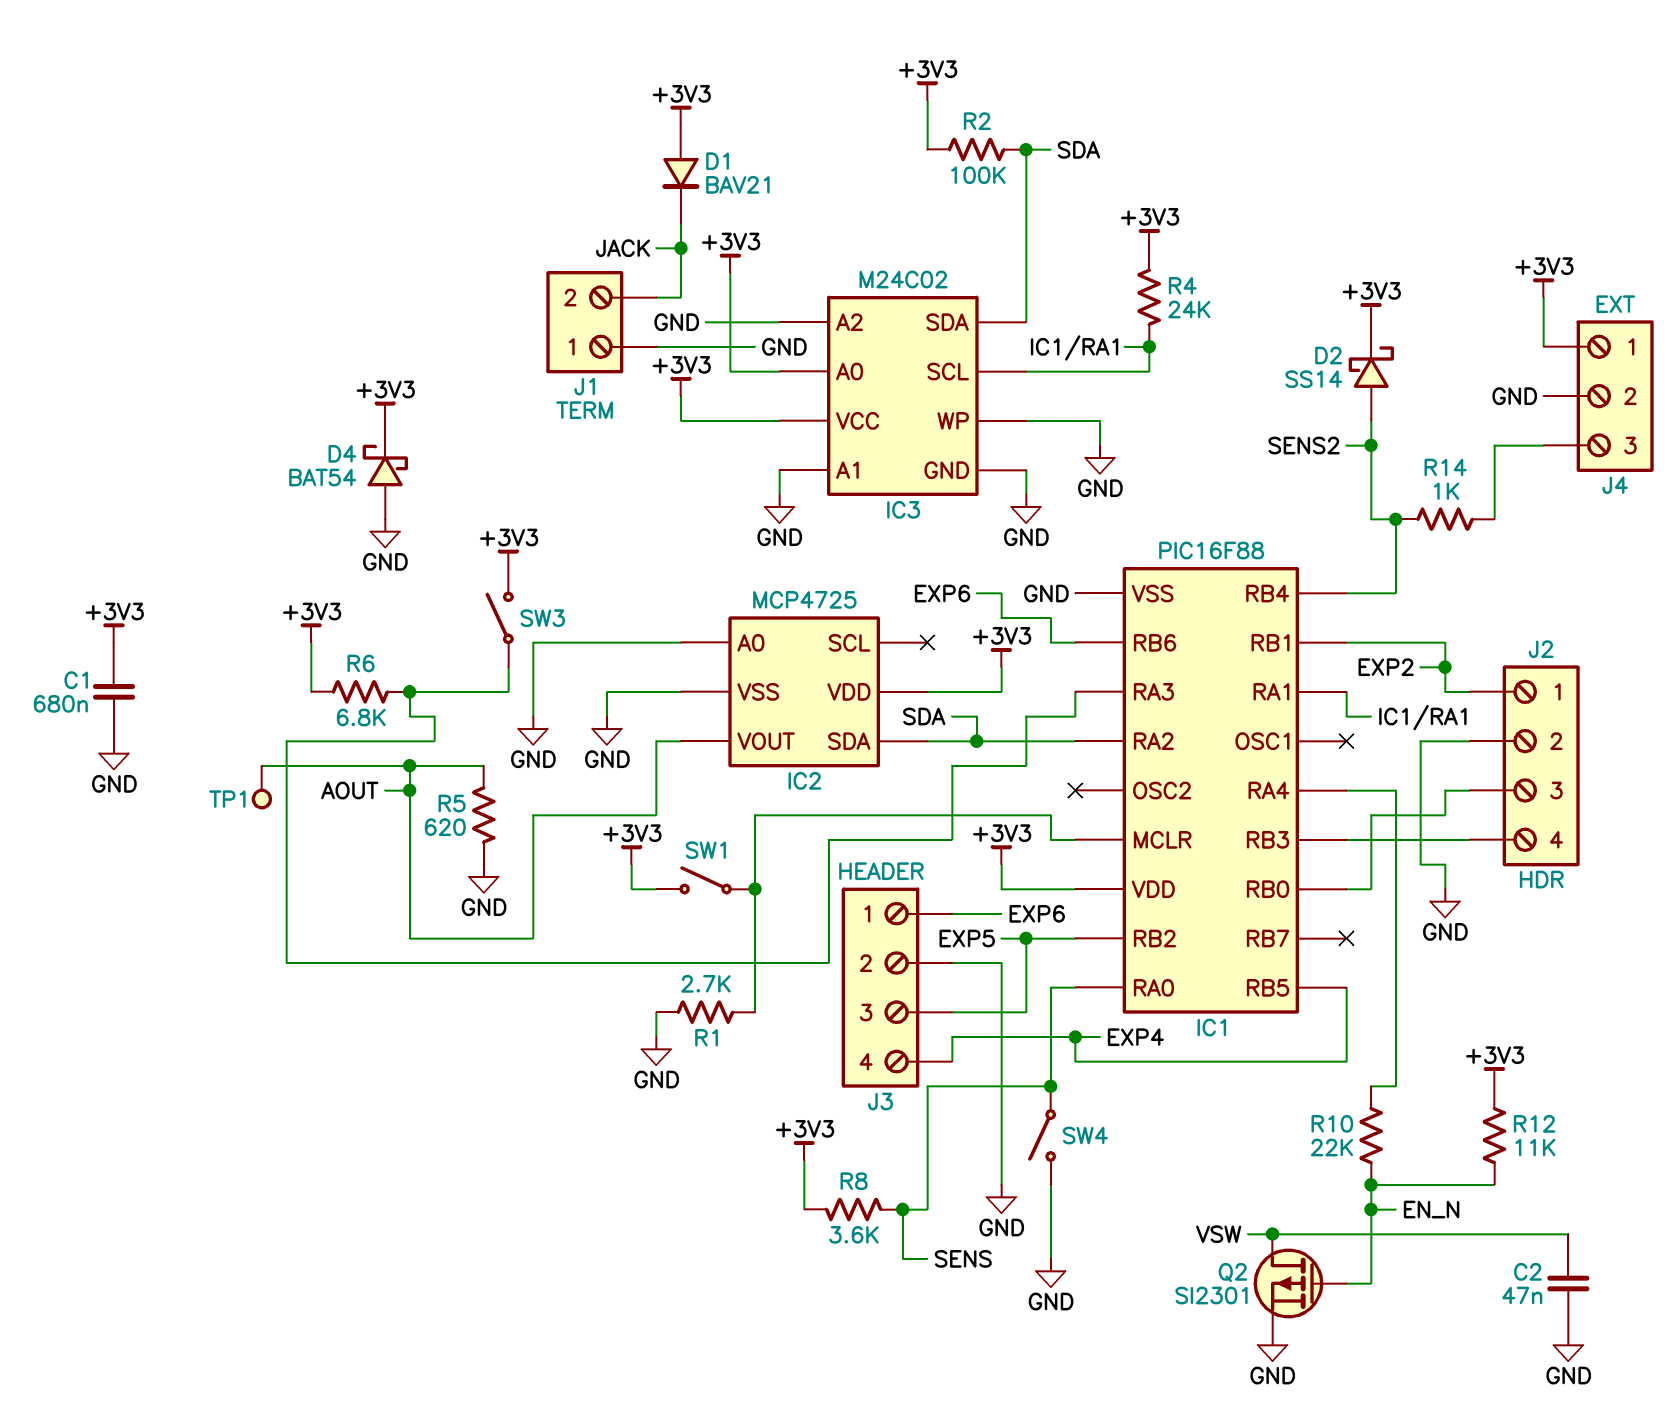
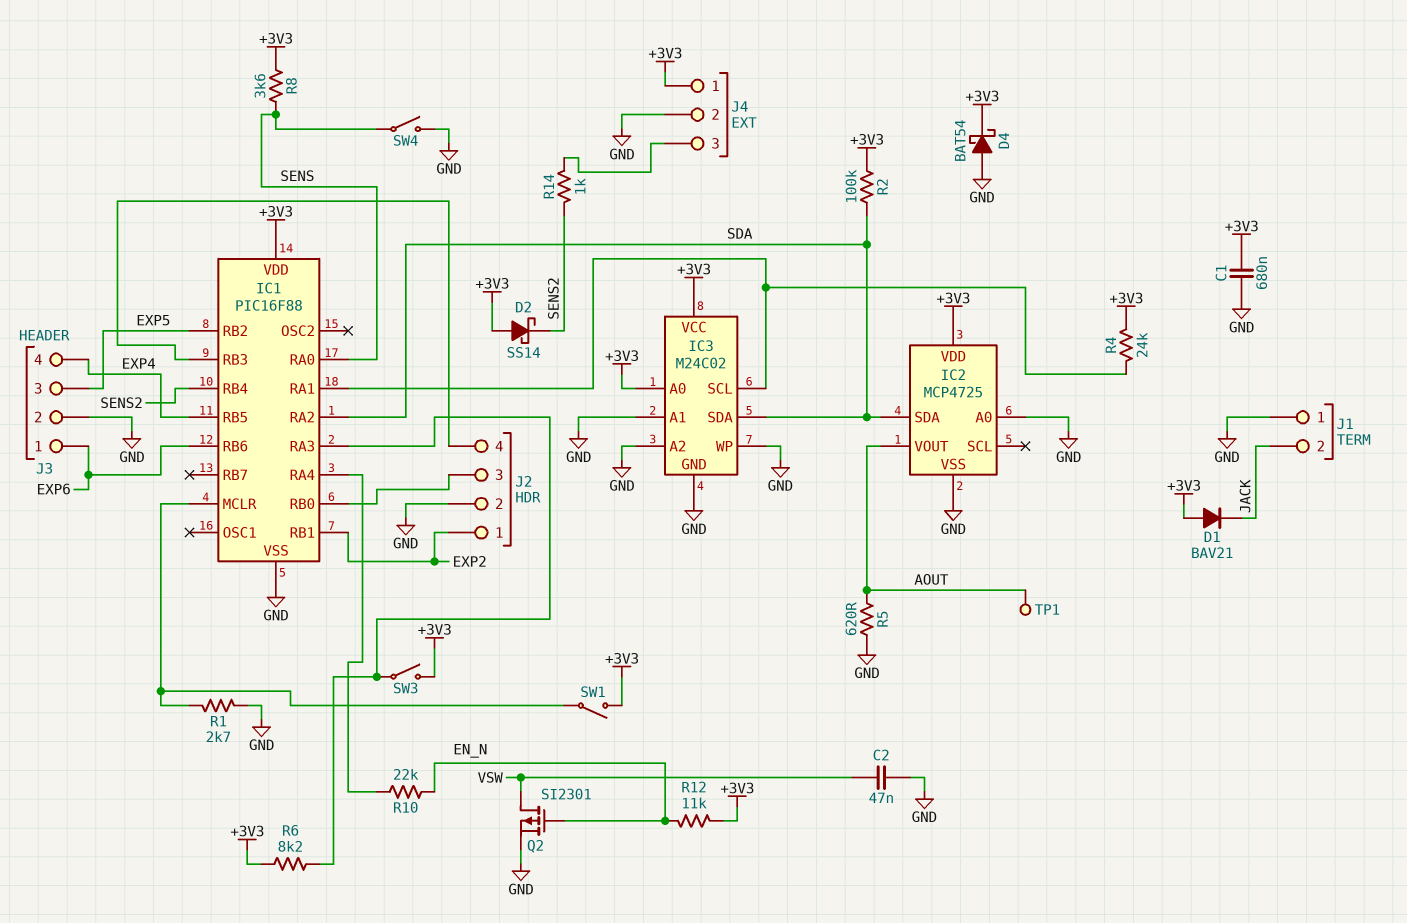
D2: schottky SS14 (A SENS2, K +3V3) -> schottky SS14 (A +3V3, K SENS2)
R6: 6.8k (+3V3, IC1/RA3) -> 8.2k (+3V3, IC1/RA3)

